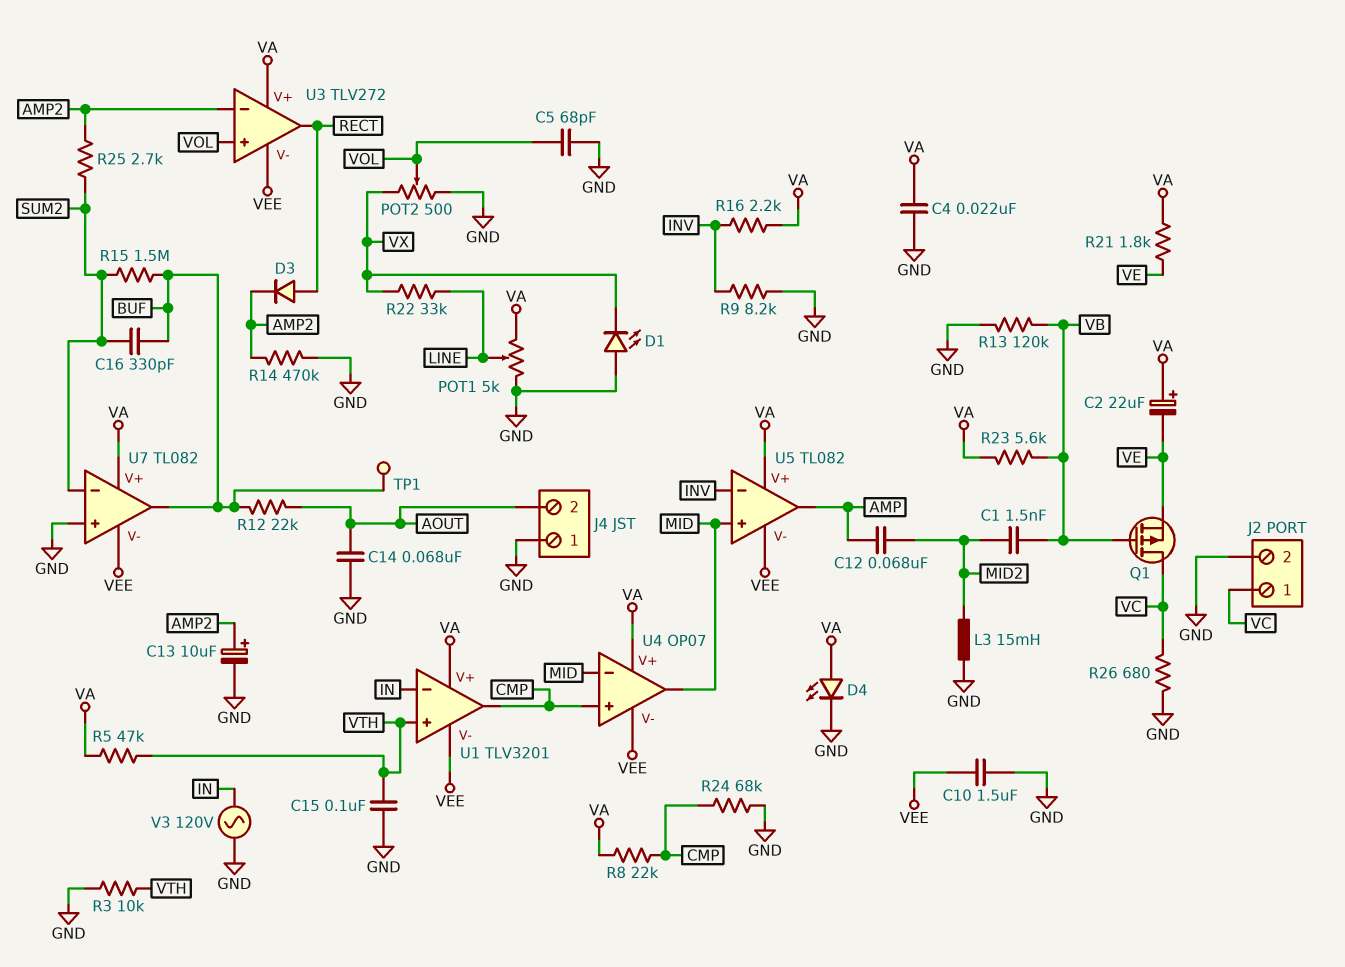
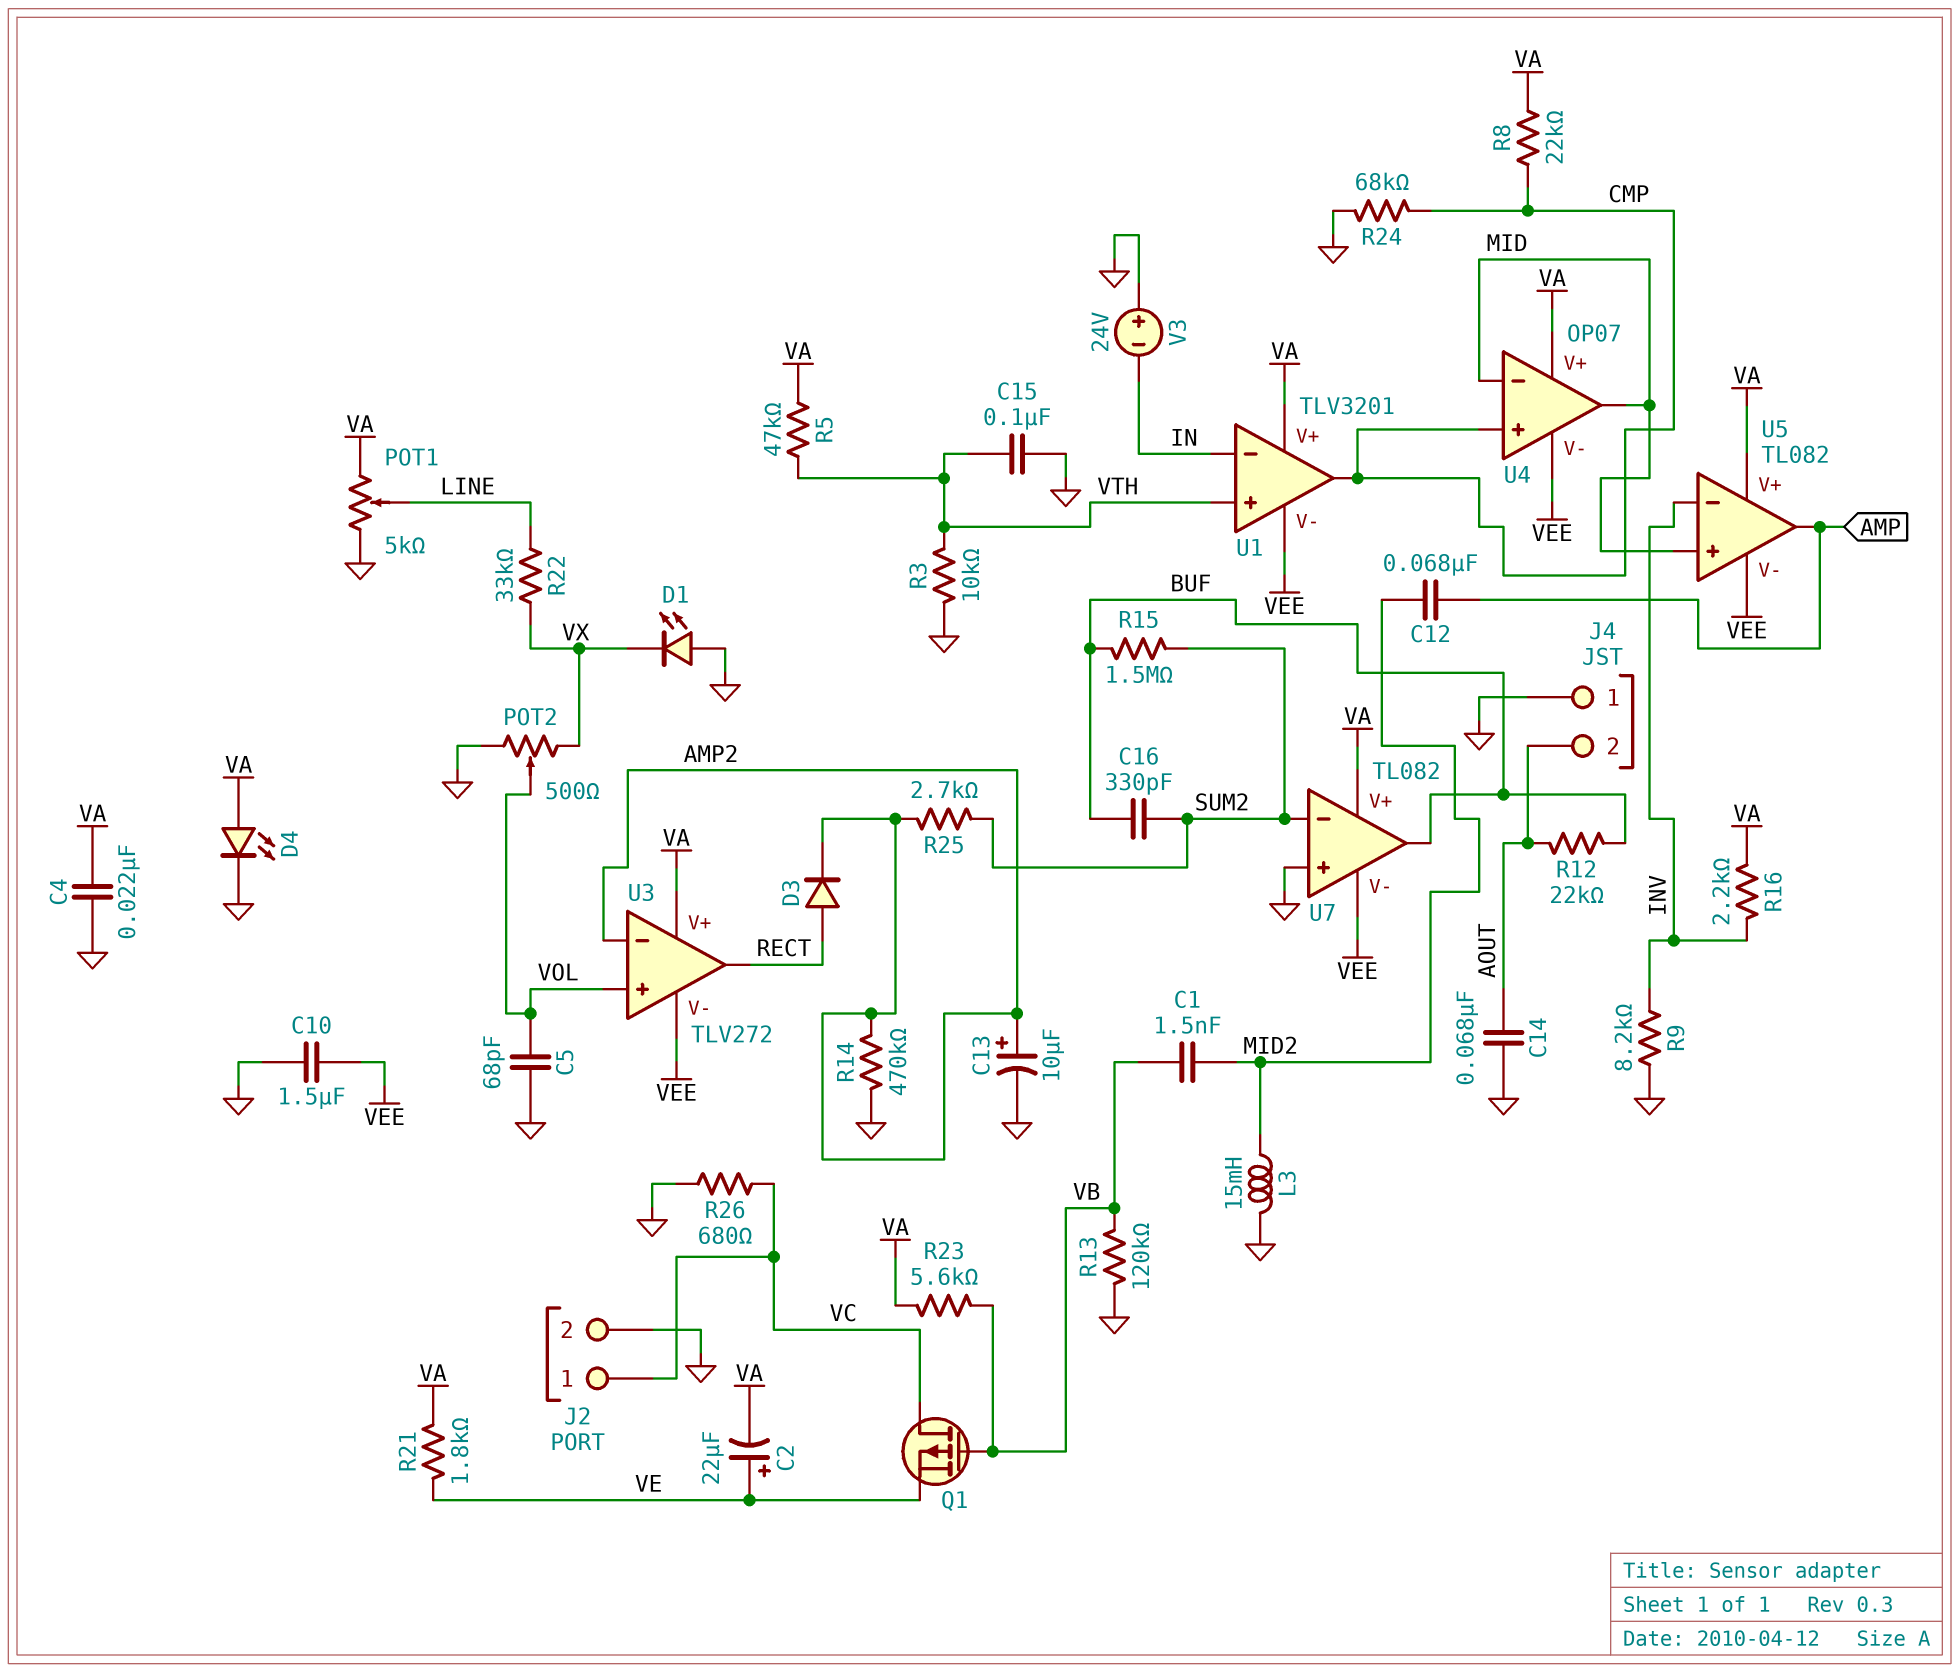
C2: 22uF (plus VA, minus VE) -> 22uF (plus VE, minus VA)
TP1: test point (BUF) -> none
V3: AC 120V (GND, IN) -> 24V (plus GND, minus IN)

